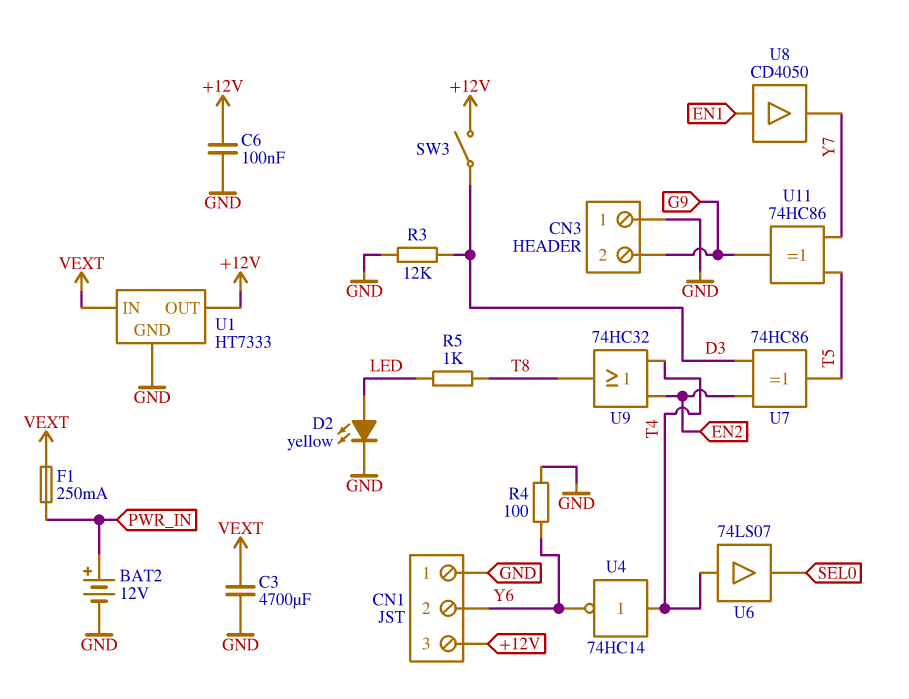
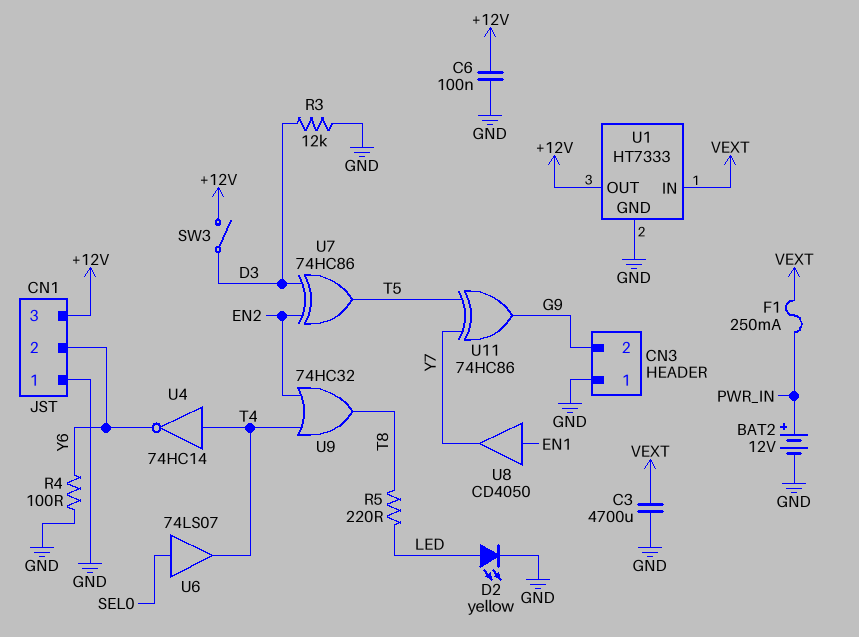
R5: 1k (LED, T8) -> 220 (LED, T8)
U6: buffer 74LS07 (in T4, out SEL0) -> buffer 74LS07 (in SEL0, out T4)

